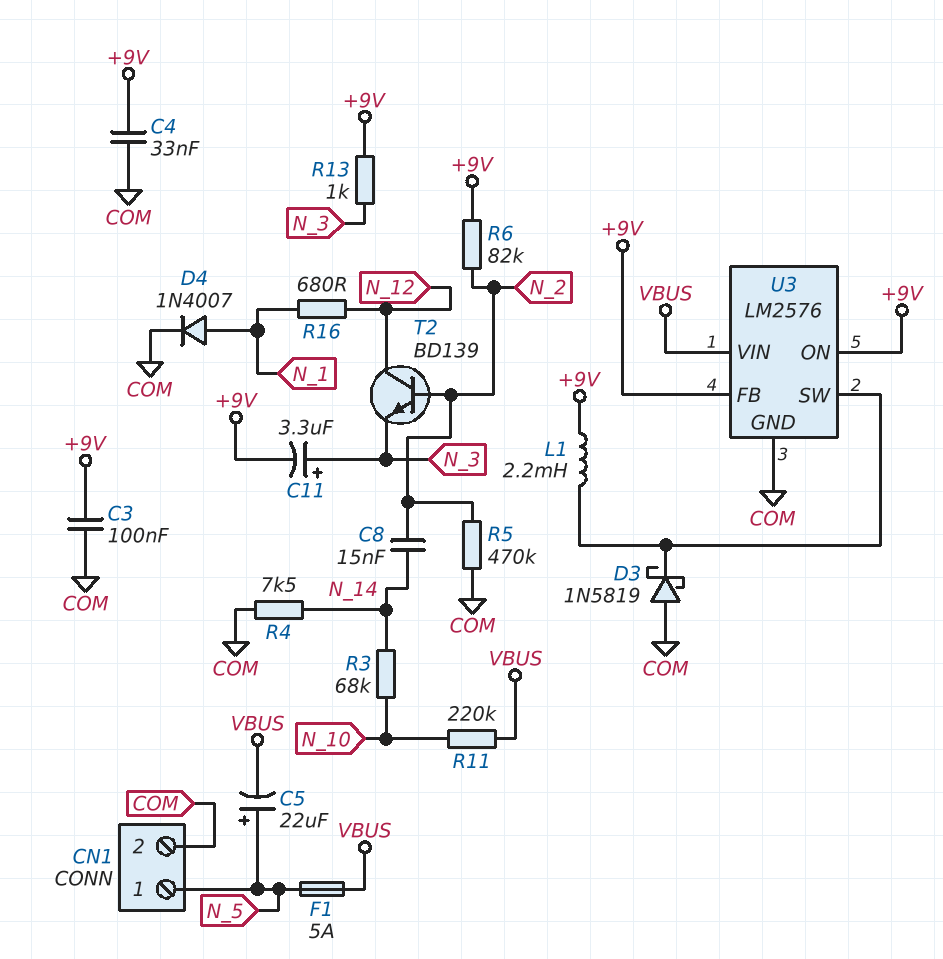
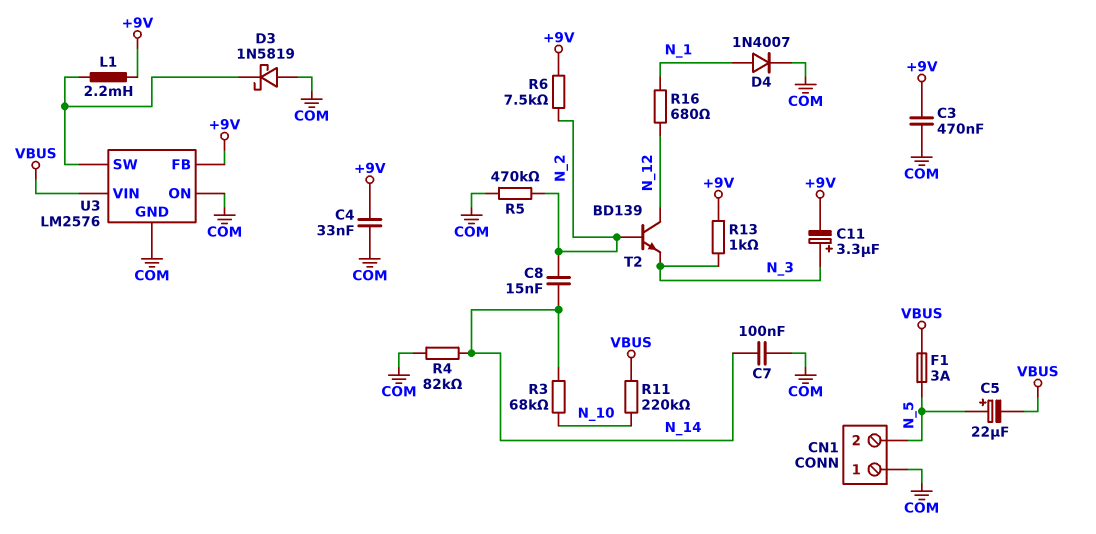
C3: 100nF (+9V, COM) -> 470nF (+9V, COM)
C7: none -> 100nF (COM, N_14)
CN1 pin 1: N_5 -> COM
CN1 pin 2: COM -> N_5
F1: 5A (N_5, VBUS) -> 3A (N_5, VBUS)
R4: 7.5k (COM, N_14) -> 82k (COM, N_14)
R6: 82k (+9V, N_2) -> 7.5k (+9V, N_2)
U3 pin ON: +9V -> COM

